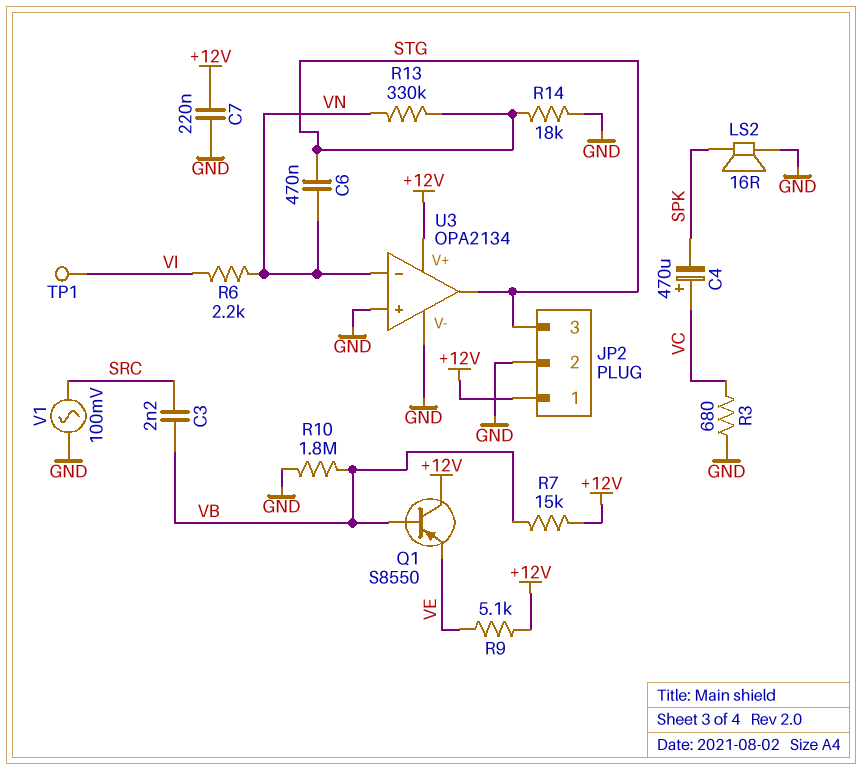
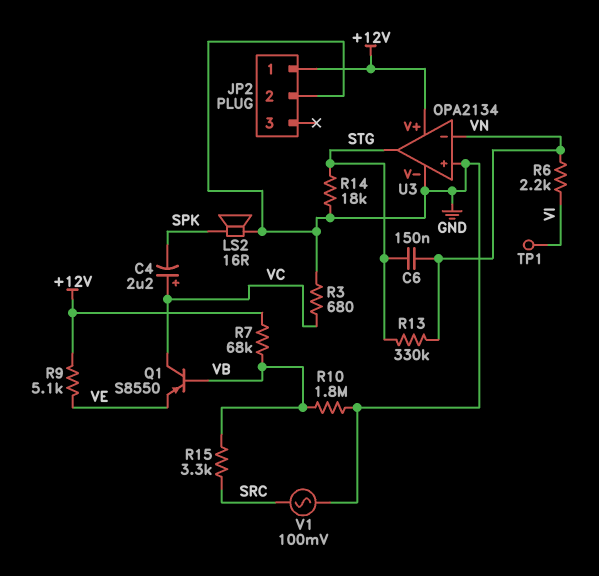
C3: 2.2nF (SRC, VB) -> none
C4: 470uF (plus VC, minus SPK) -> 2.2uF (plus VC, minus SPK)
C6: 470nF (STG, VN) -> 150nF (STG, VN)
C7: 220nF (+12V, GND) -> none
JP2 pin 3: STG -> none
Q1: PNP S8550 (B VB, C +12V, E VE) -> PNP S8550 (B VB, C VC, E VE)
R7: 15k (+12V, VB) -> 68k (+12V, VB)
R15: none -> 3.3k (SRC, VB)

